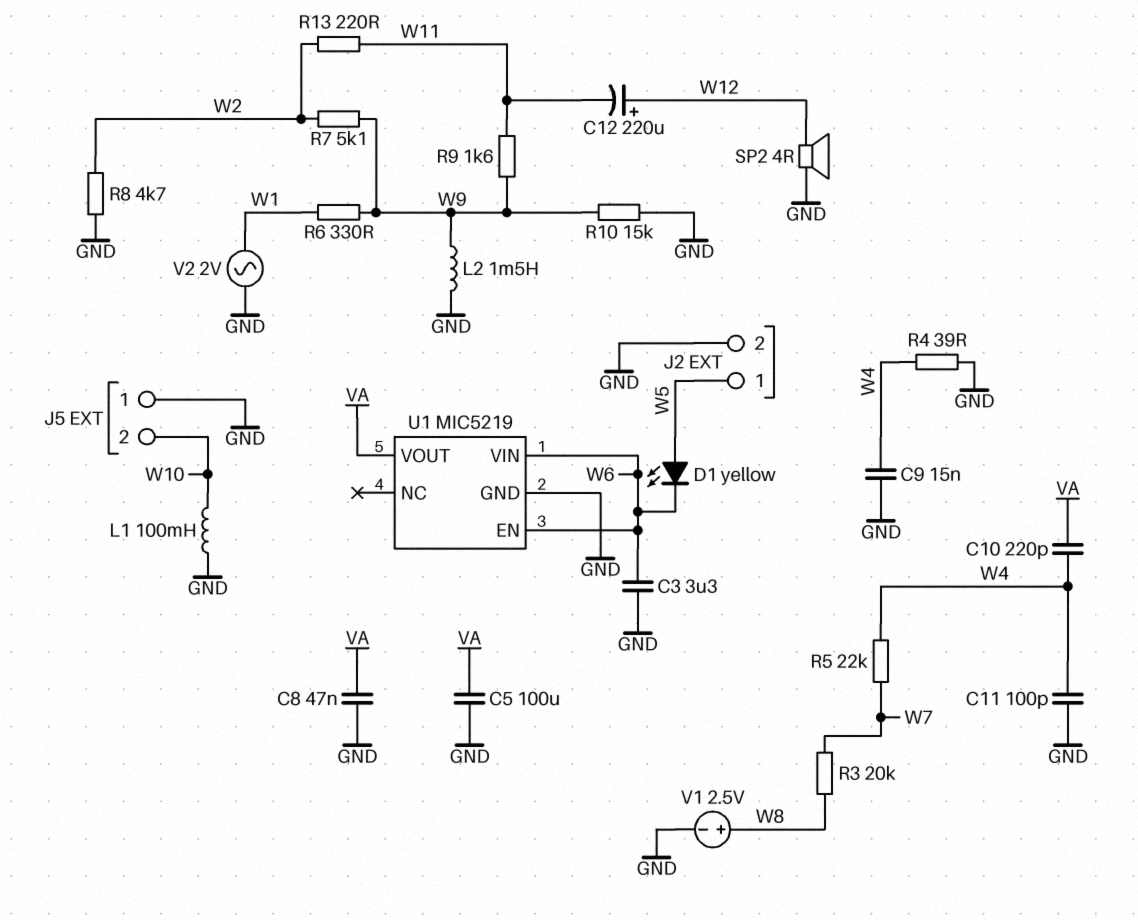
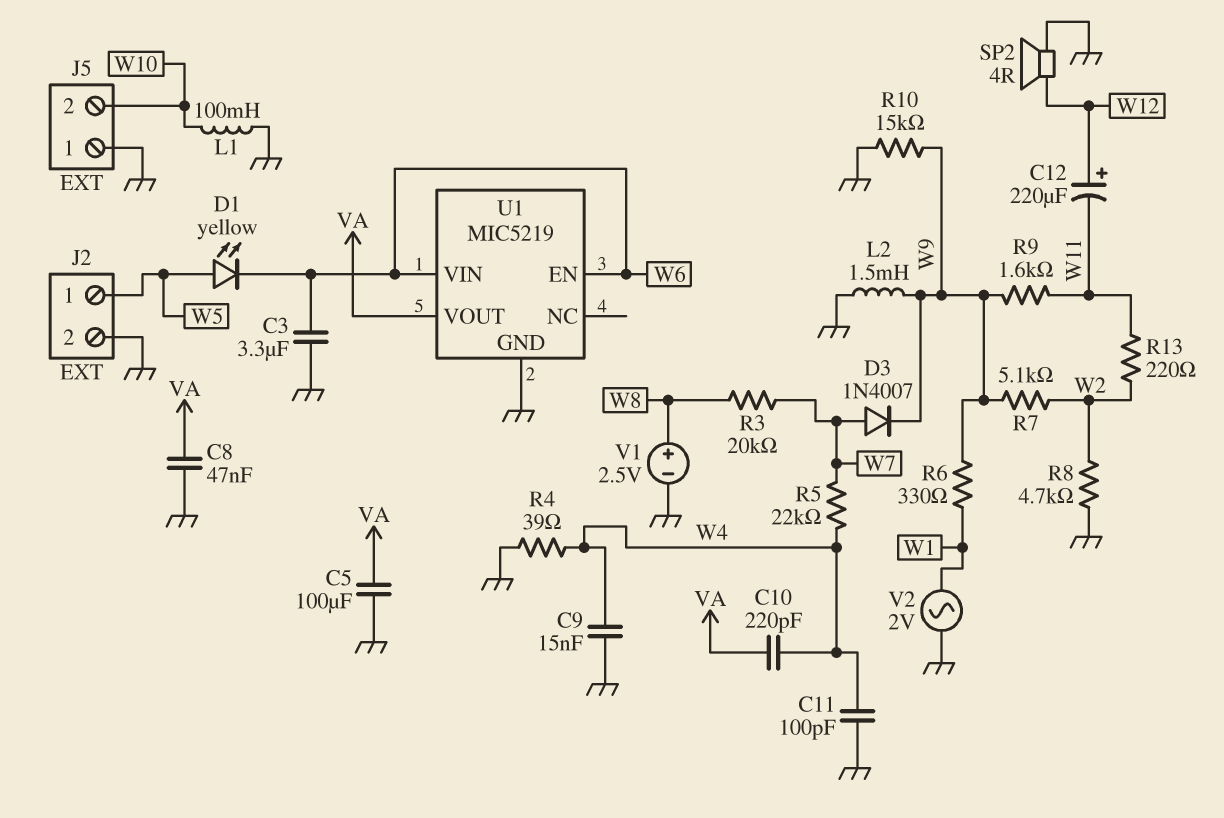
D3: none -> diode 1N4007 (A W7, K W9)

